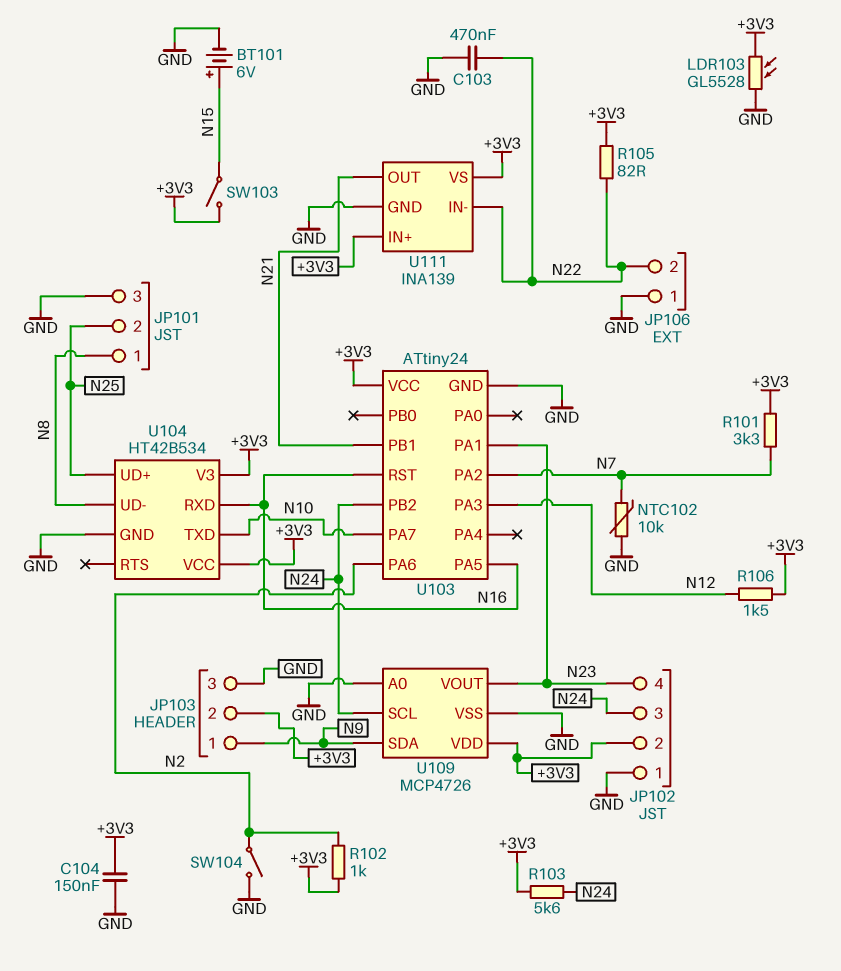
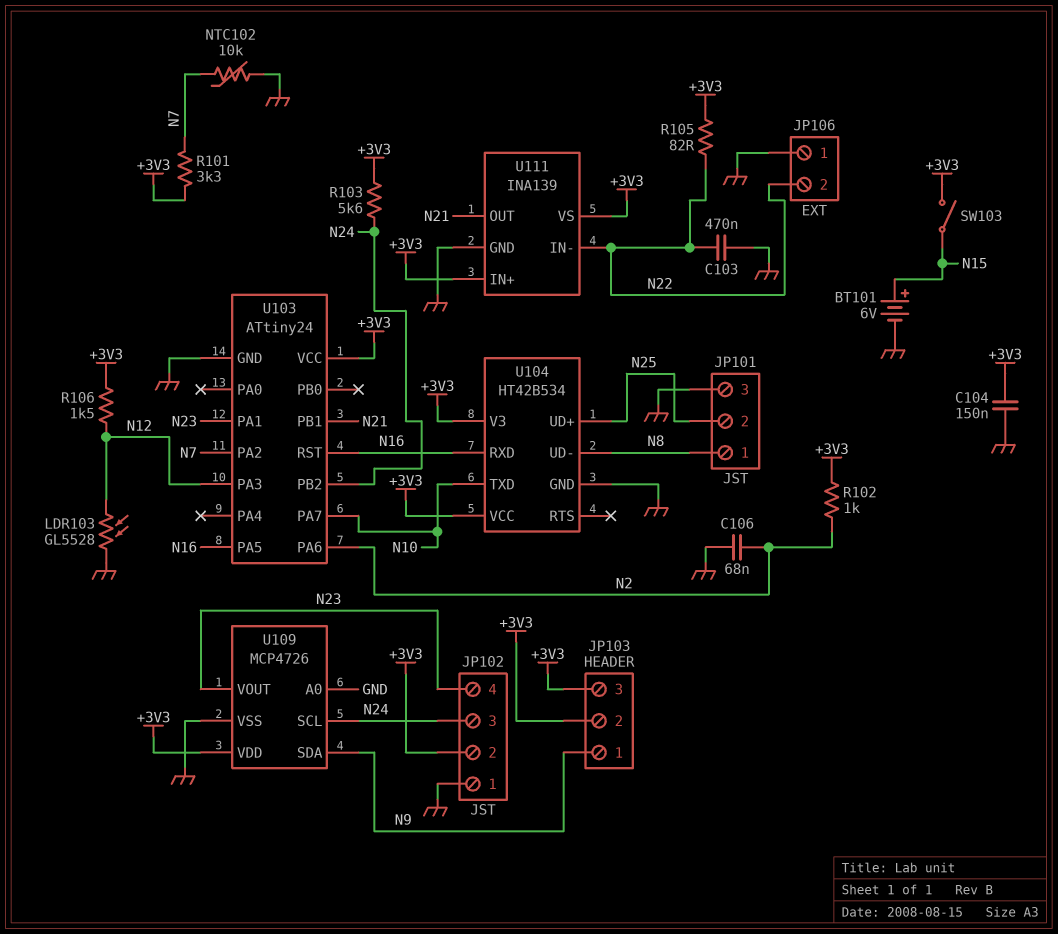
C106: none -> 68nF (GND, N2)
JP103 pin 3: GND -> +3V3
LDR103: GL5528 (+3V3, GND) -> GL5528 (GND, N12)
SW104: switch (GND, N2) -> none

